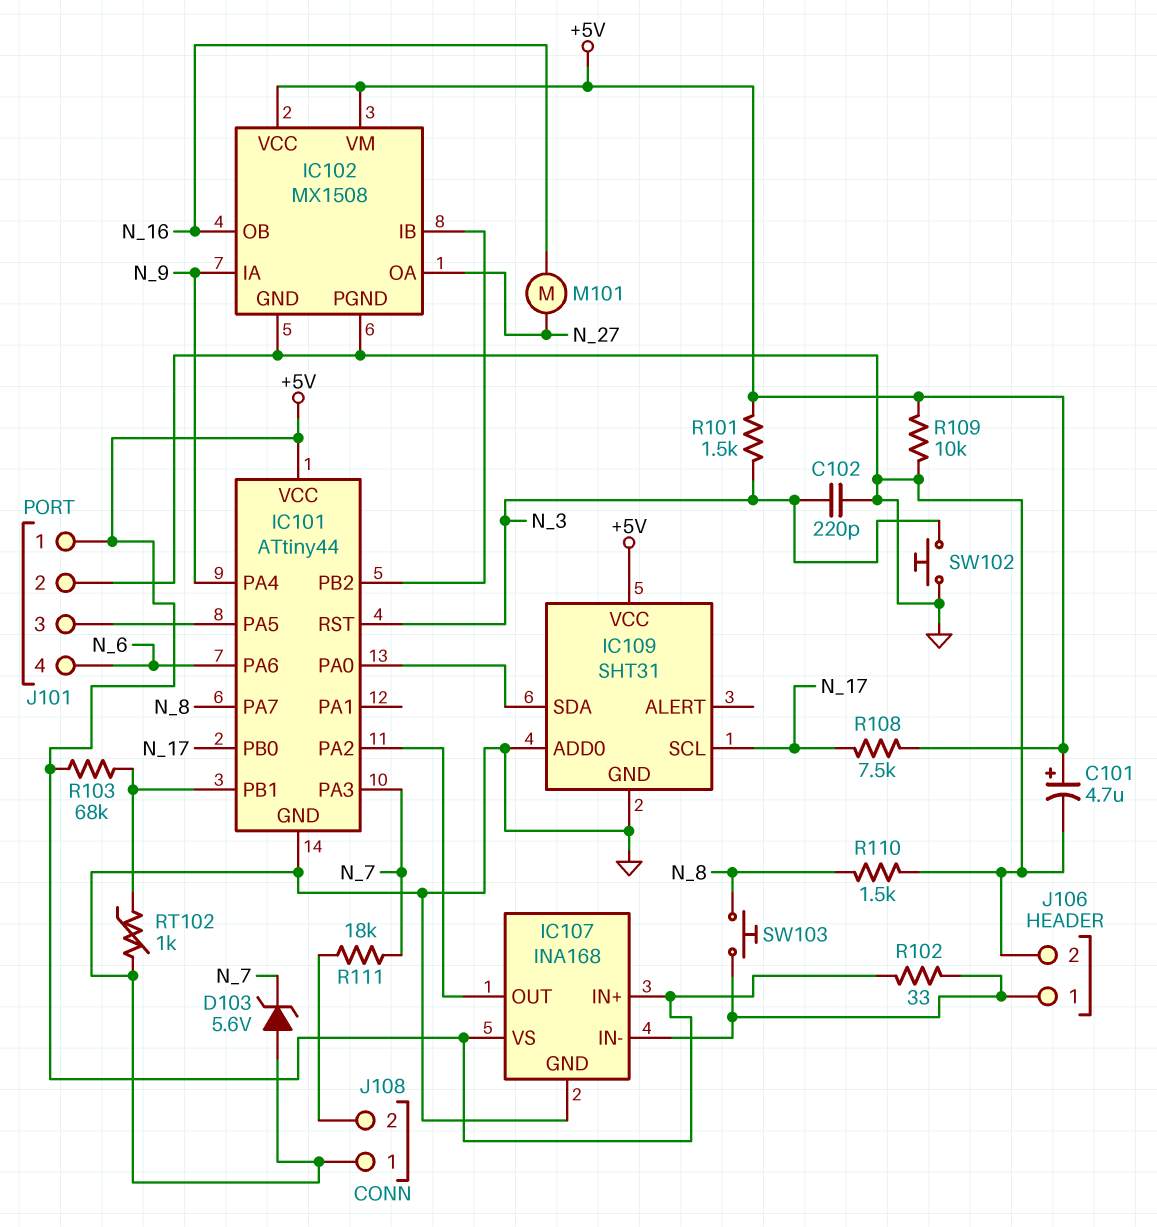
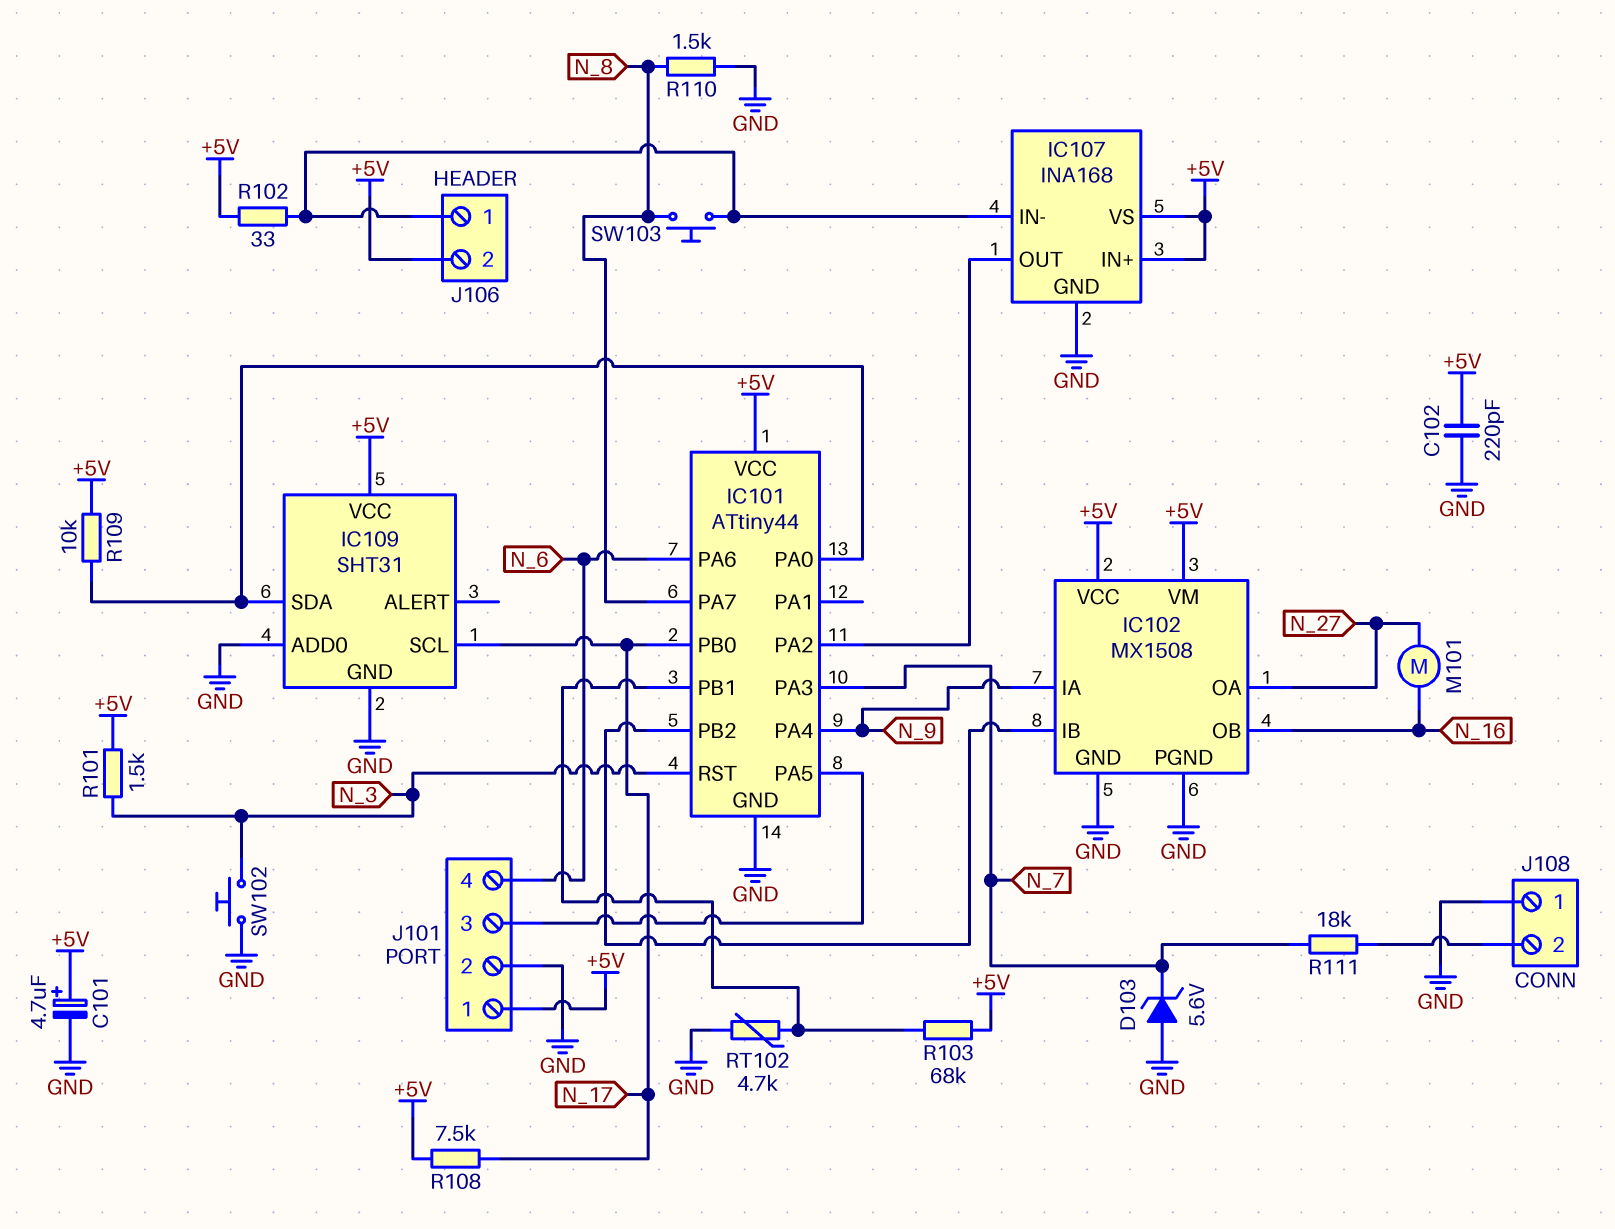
C102: 220pF (GND, N_3) -> 220pF (+5V, GND)
J106 pin 2: GND -> +5V
R109: 10k (+5V, GND) -> 10k (+5V, IC101/PA0)
RT102: 1k (GND, IC101/PB1) -> 4.7k (GND, IC101/PB1)

